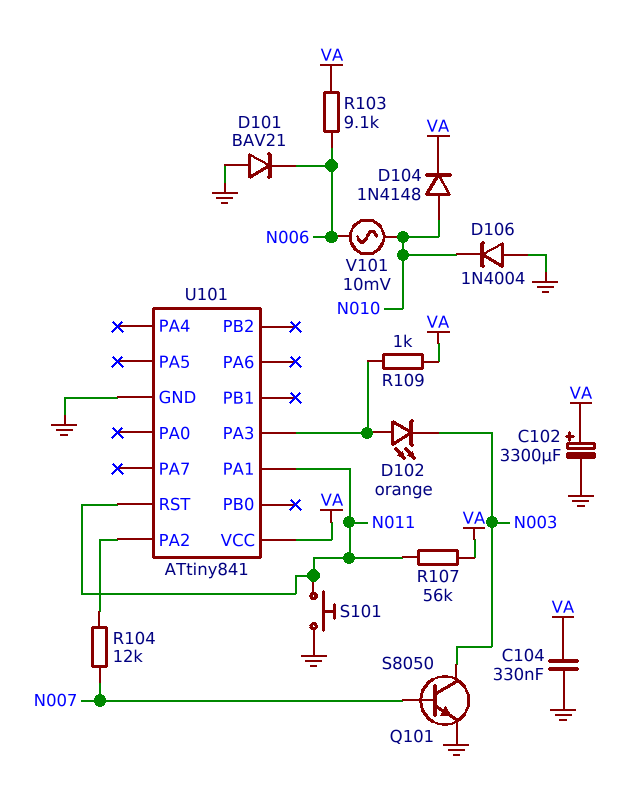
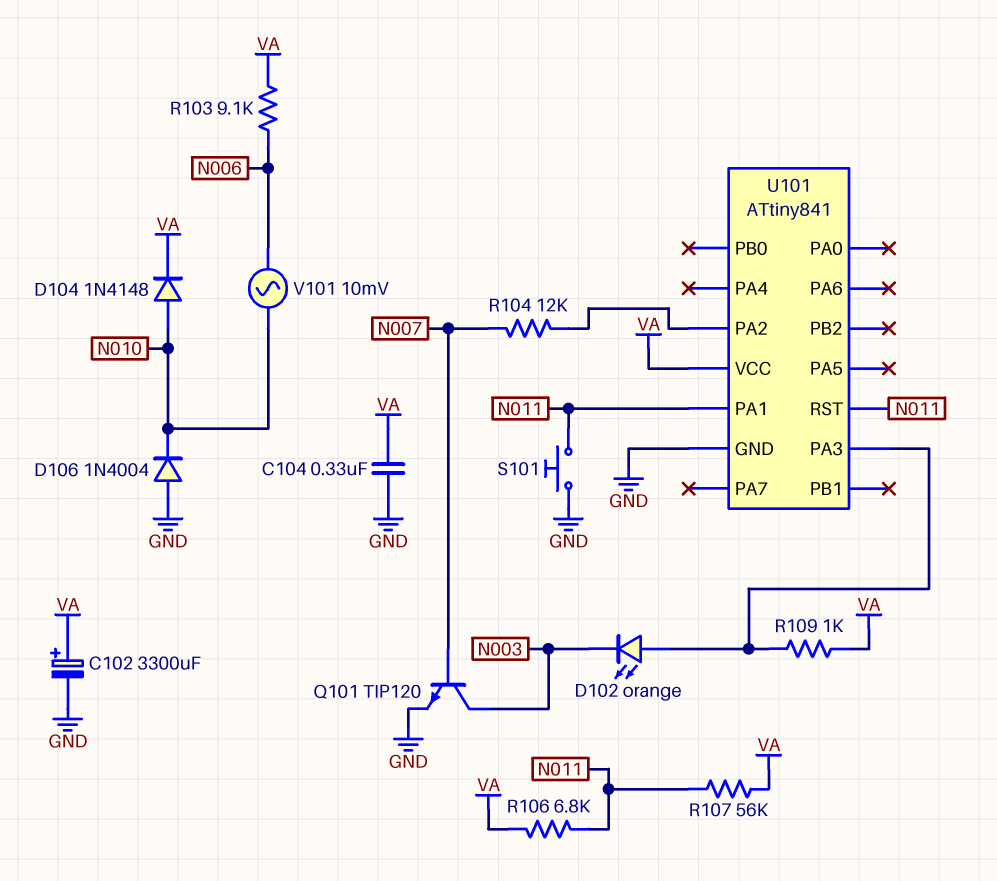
D101: diode BAV21 (A GND, K N006) -> none
Q101: NPN S8050 (B N007, C N003, E GND) -> NPN TIP120 (B N007, C N003, E GND)
R106: none -> 6.8k (N011, VA)

